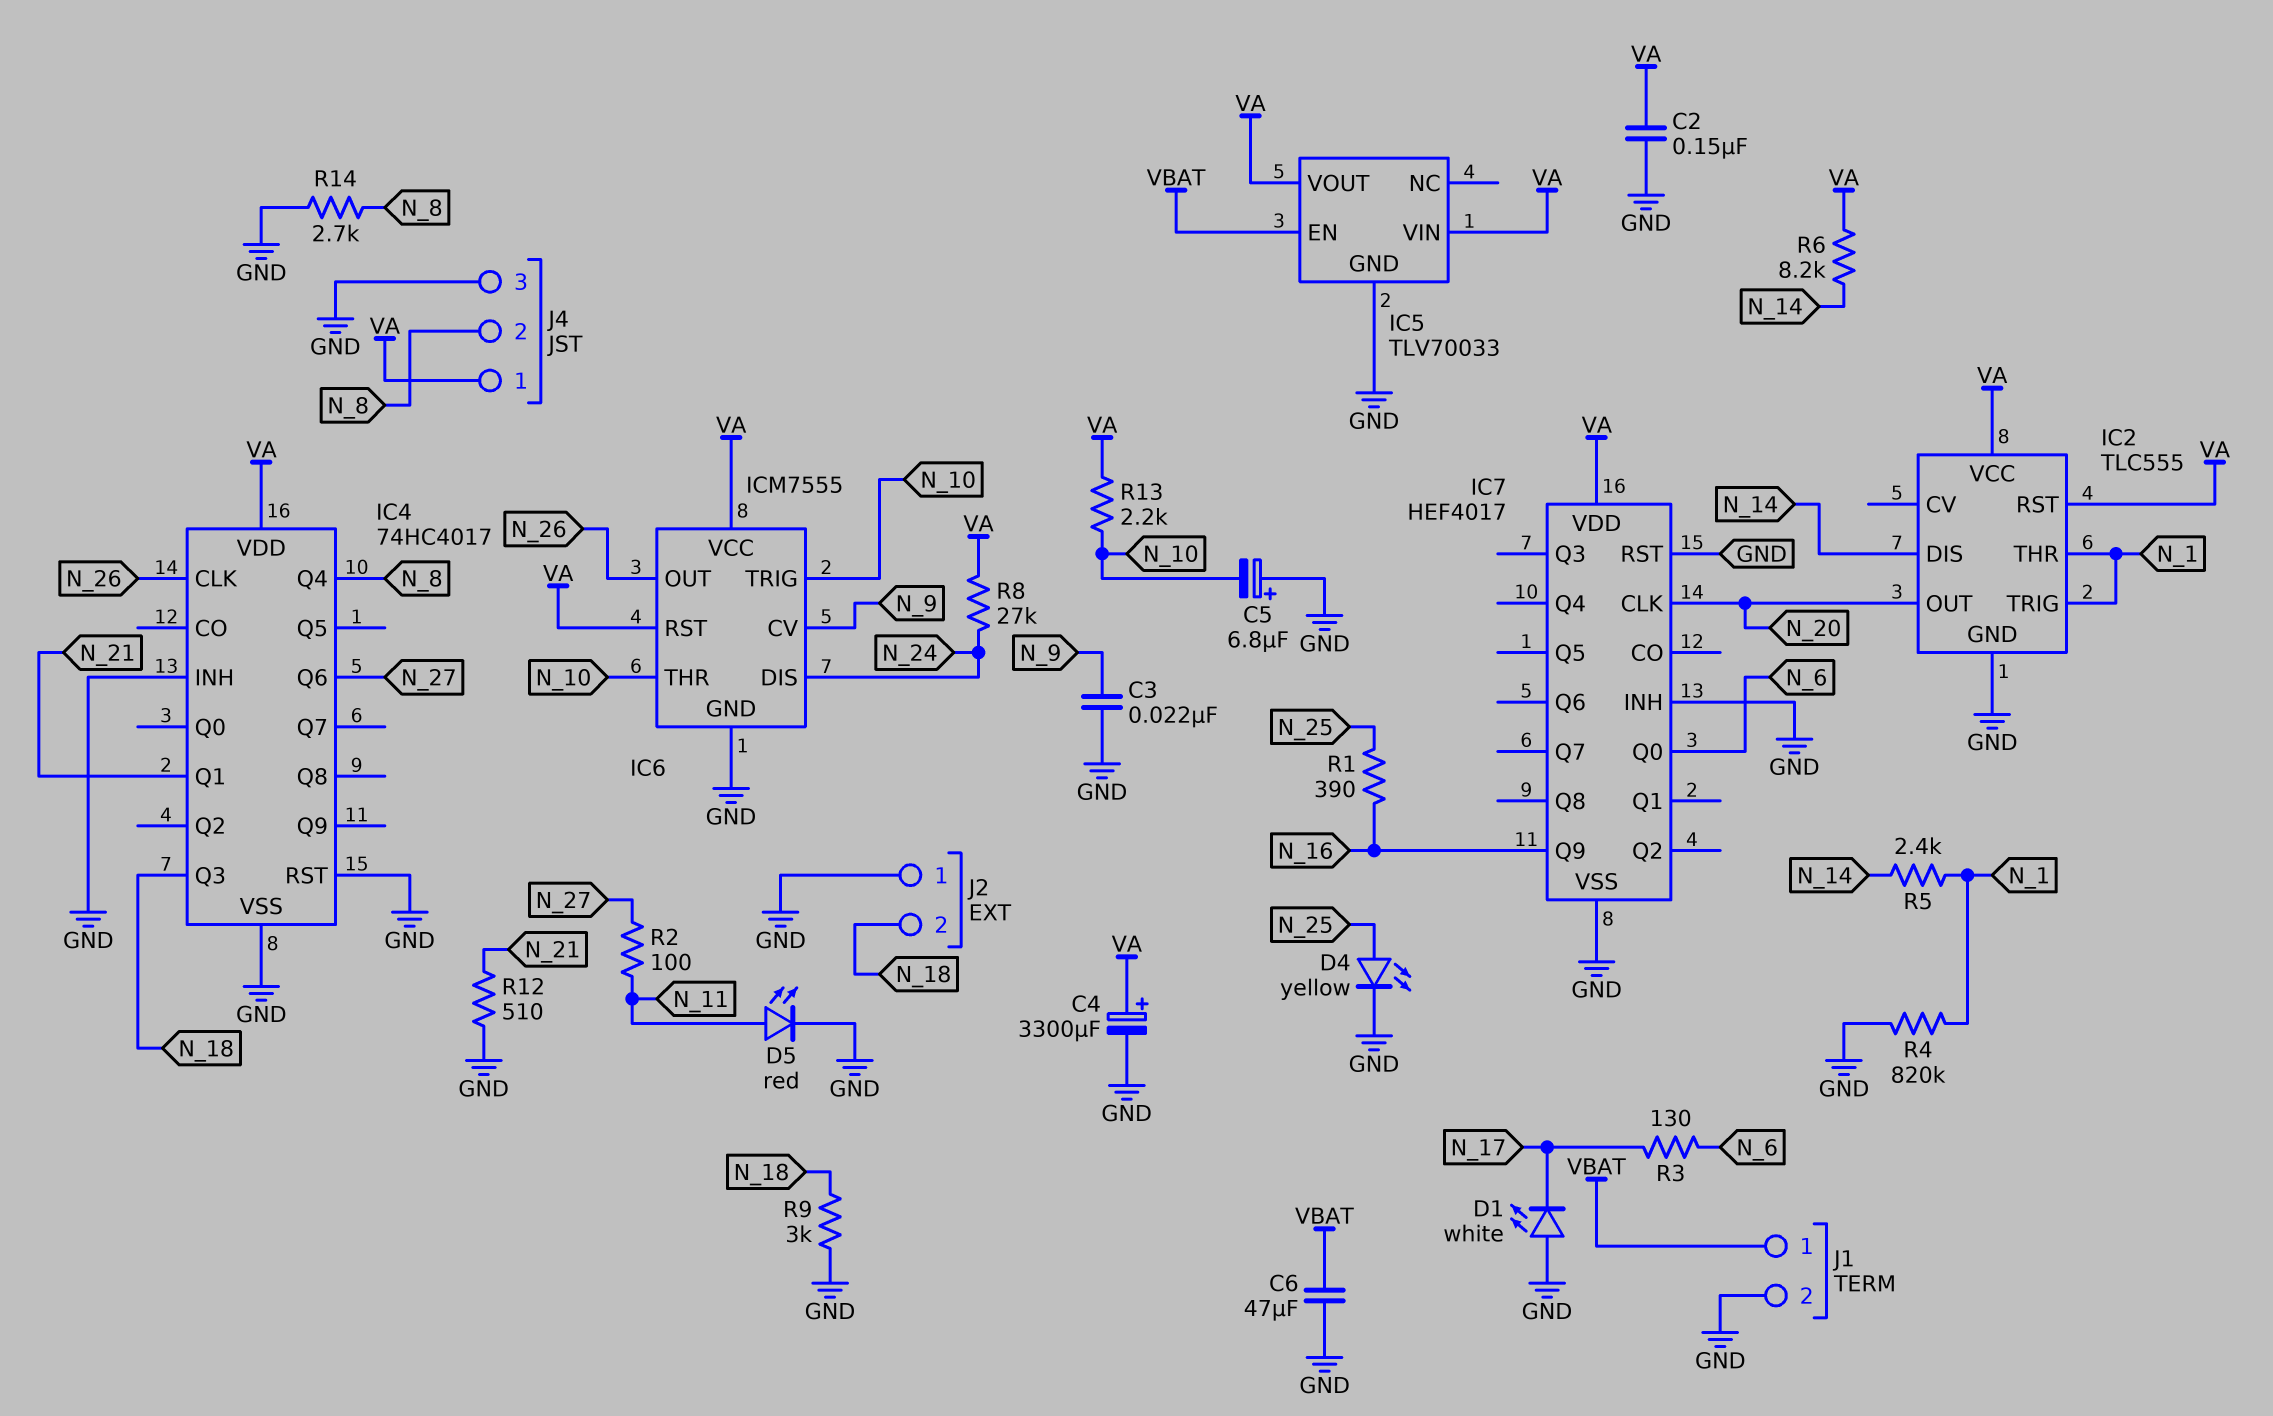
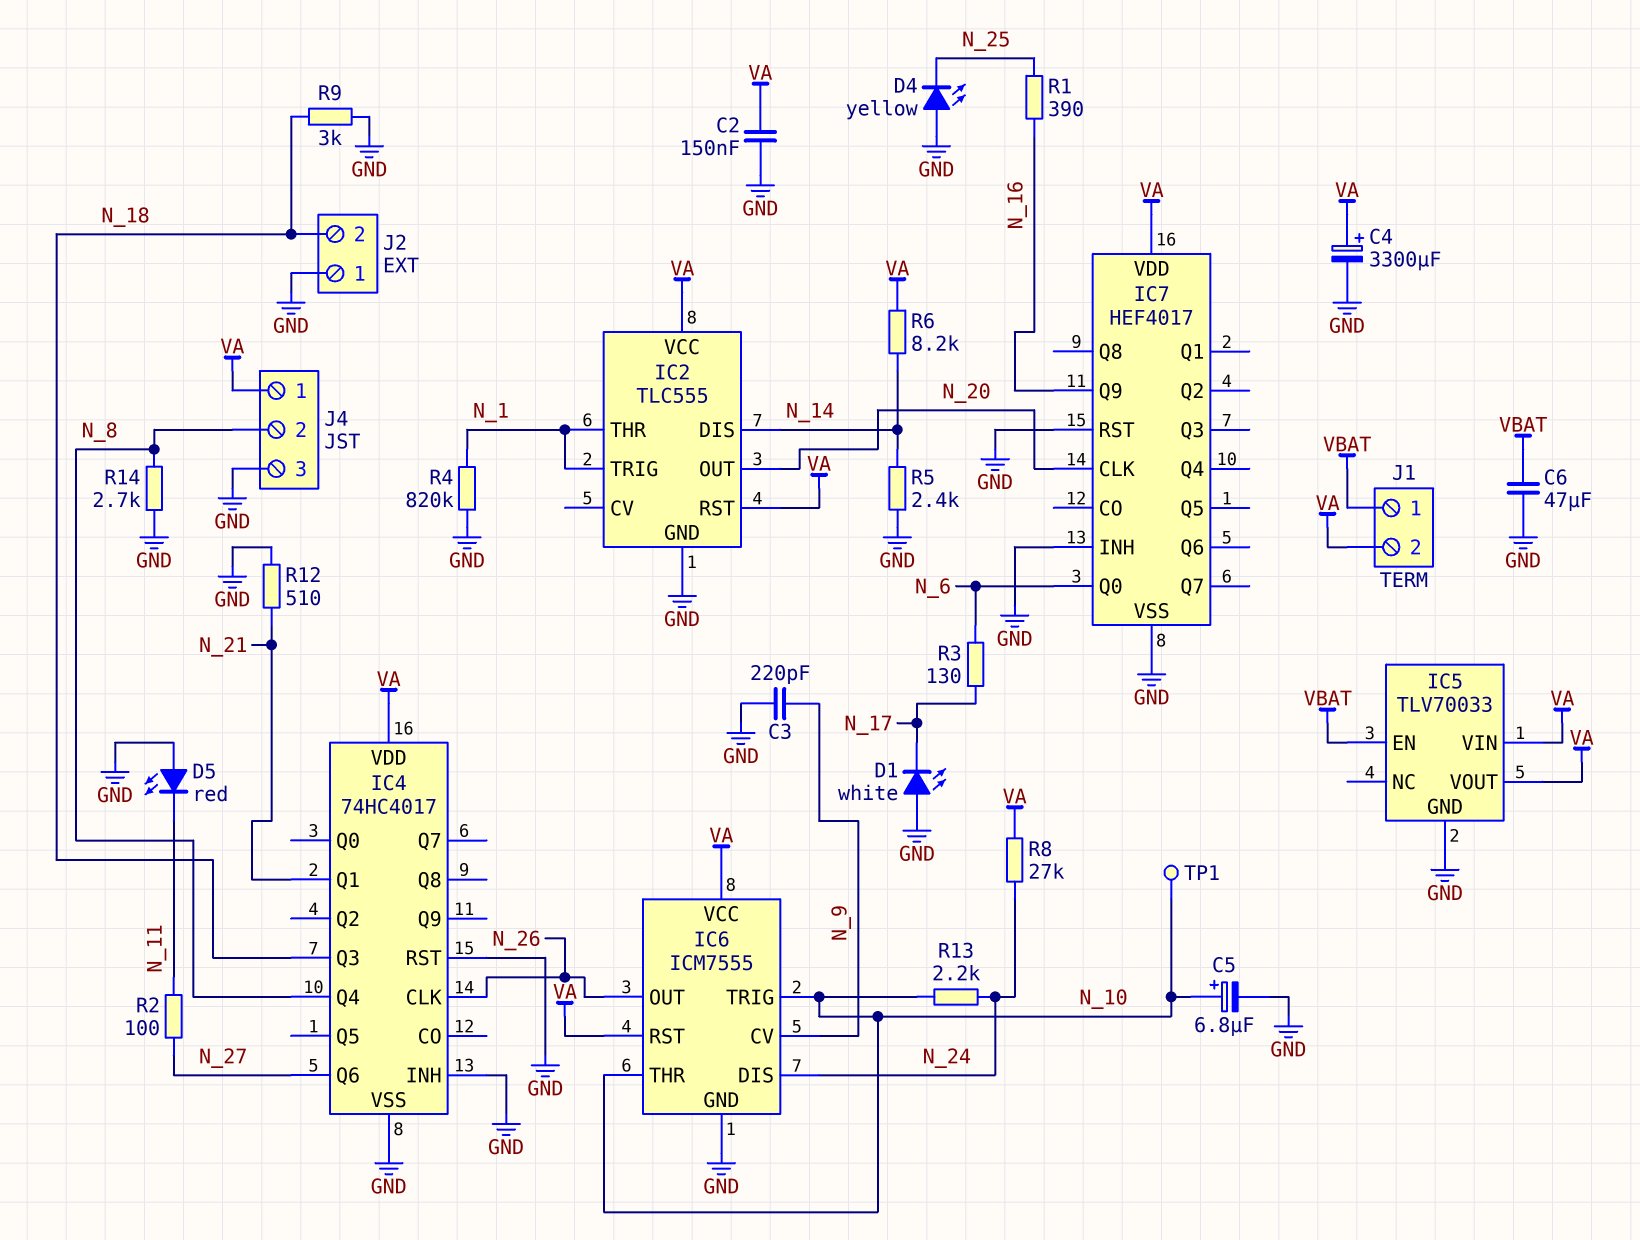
C3: 22nF (GND, N_9) -> 220pF (GND, N_9)
C5: 6.8uF (plus GND, minus N_10) -> 6.8uF (plus N_10, minus GND)
D4: LED yellow (A N_25, K GND) -> LED yellow (A GND, K N_25)
D5: LED red (A N_11, K GND) -> LED red (A GND, K N_11)
J1 pin 2: GND -> VA
R5: 2.4k (N_1, N_14) -> 2.4k (GND, N_14)
R13: 2.2k (N_10, VA) -> 2.2k (N_10, N_24)
TP1: none -> test point (N_10)

